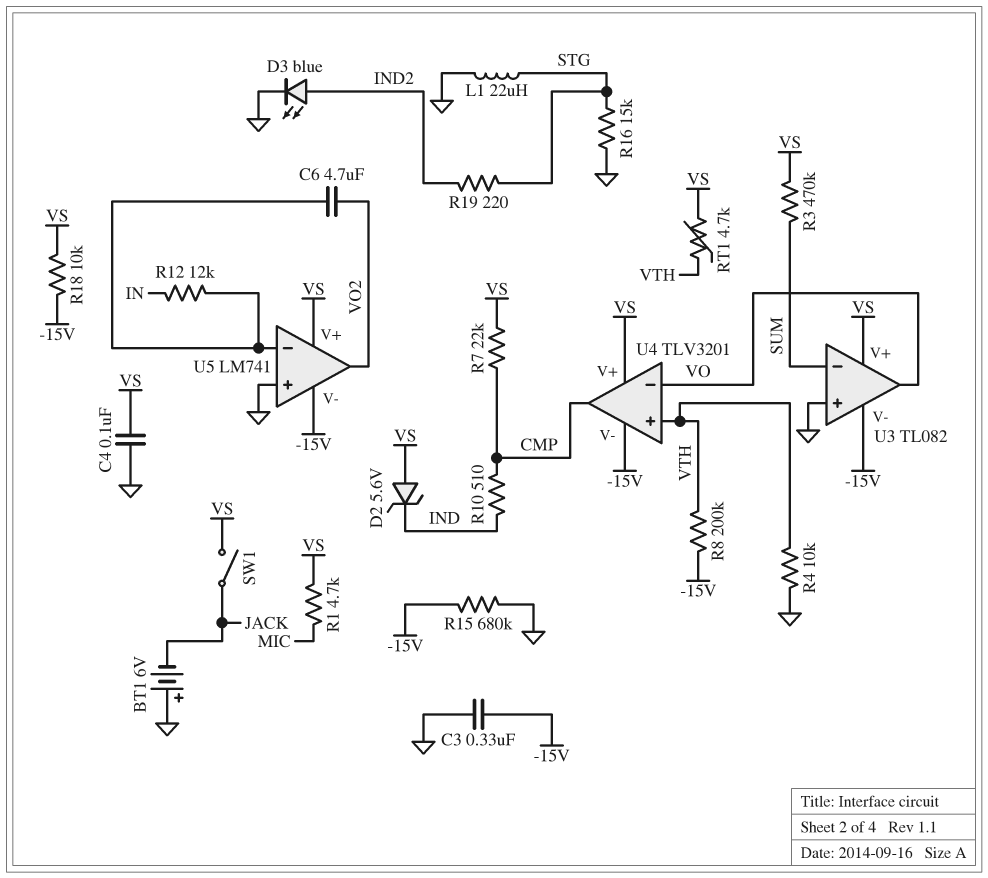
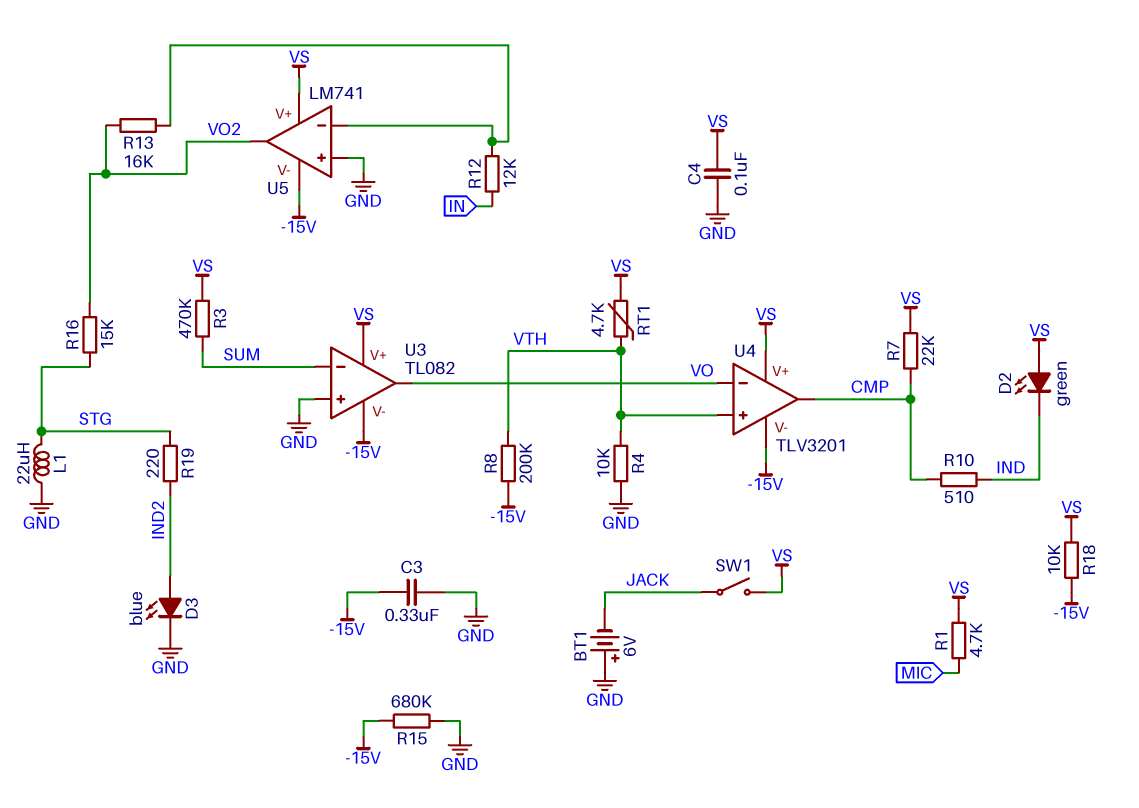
C6: 4.7uF (U5/in-, VO2) -> none
D2: zener 5.6V (A VS, K IND) -> LED green (A VS, K IND)
R13: none -> 16k (U5/in-, VO2)
R16: 15k (GND, STG) -> 15k (STG, VO2)

